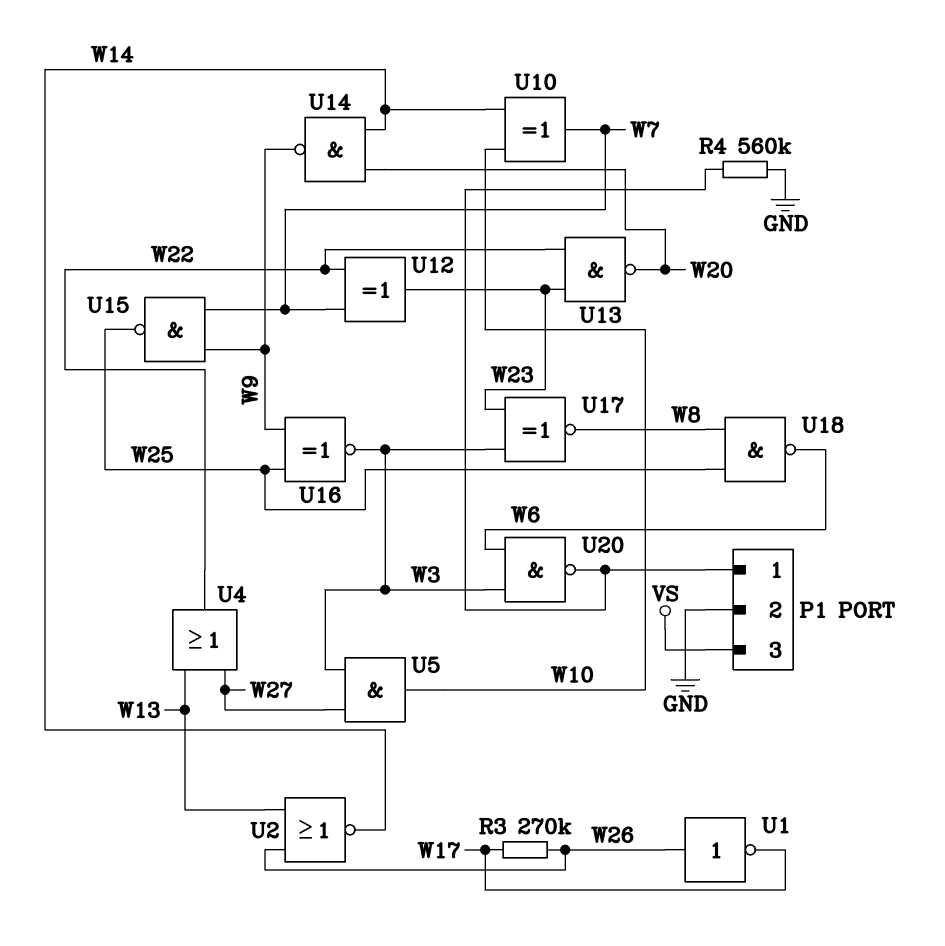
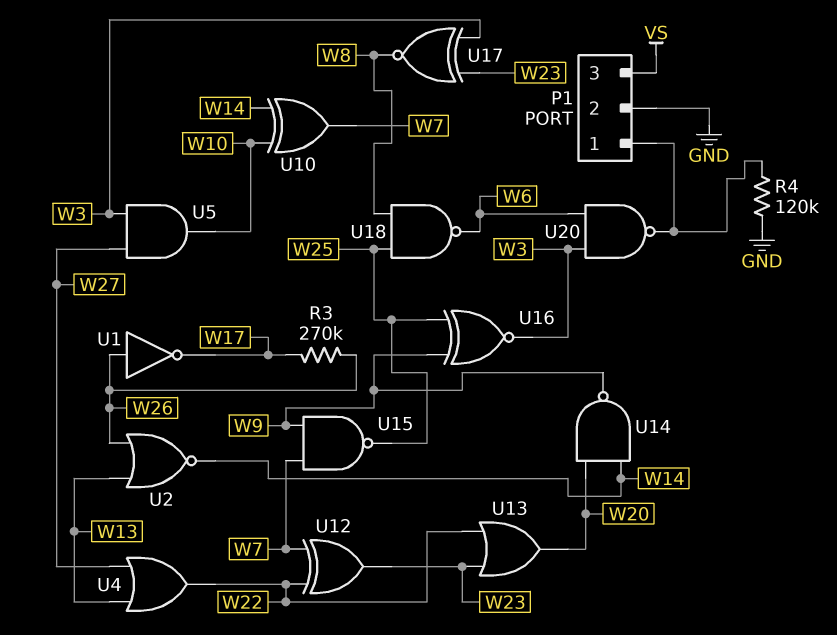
R4: 560k (GND, P1/1) -> 120k (GND, P1/1)
U13: NAND (in W22, in W23, out W20) -> OR (in W22, in W23, out W20)

